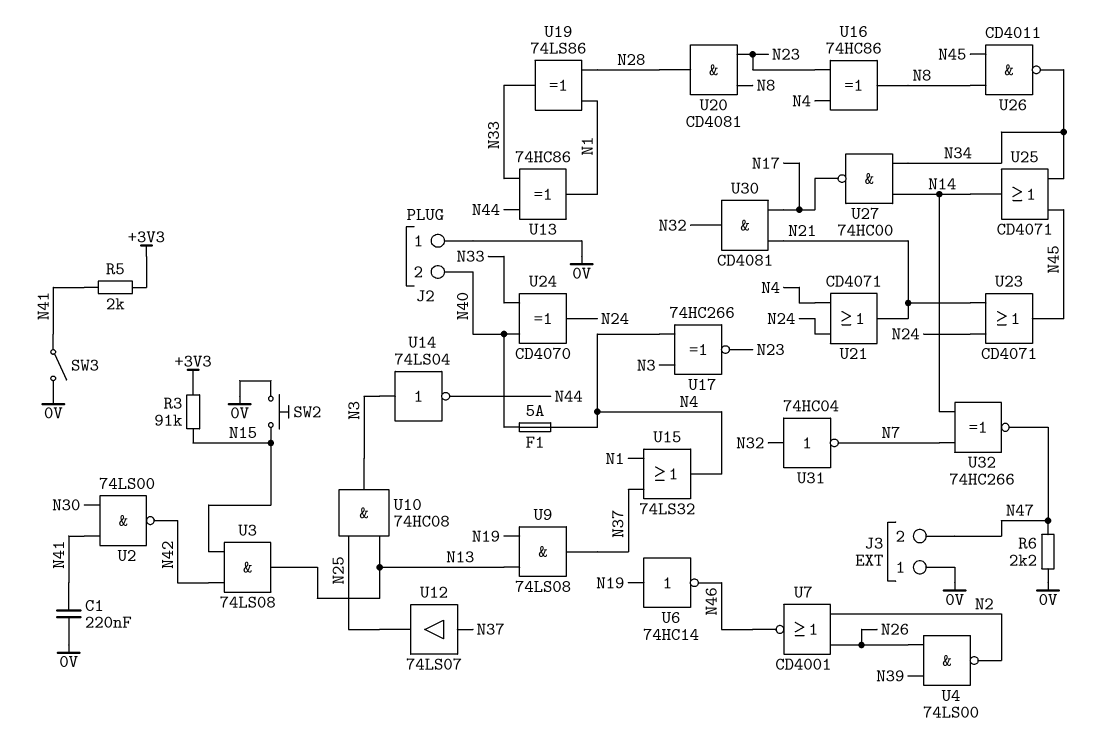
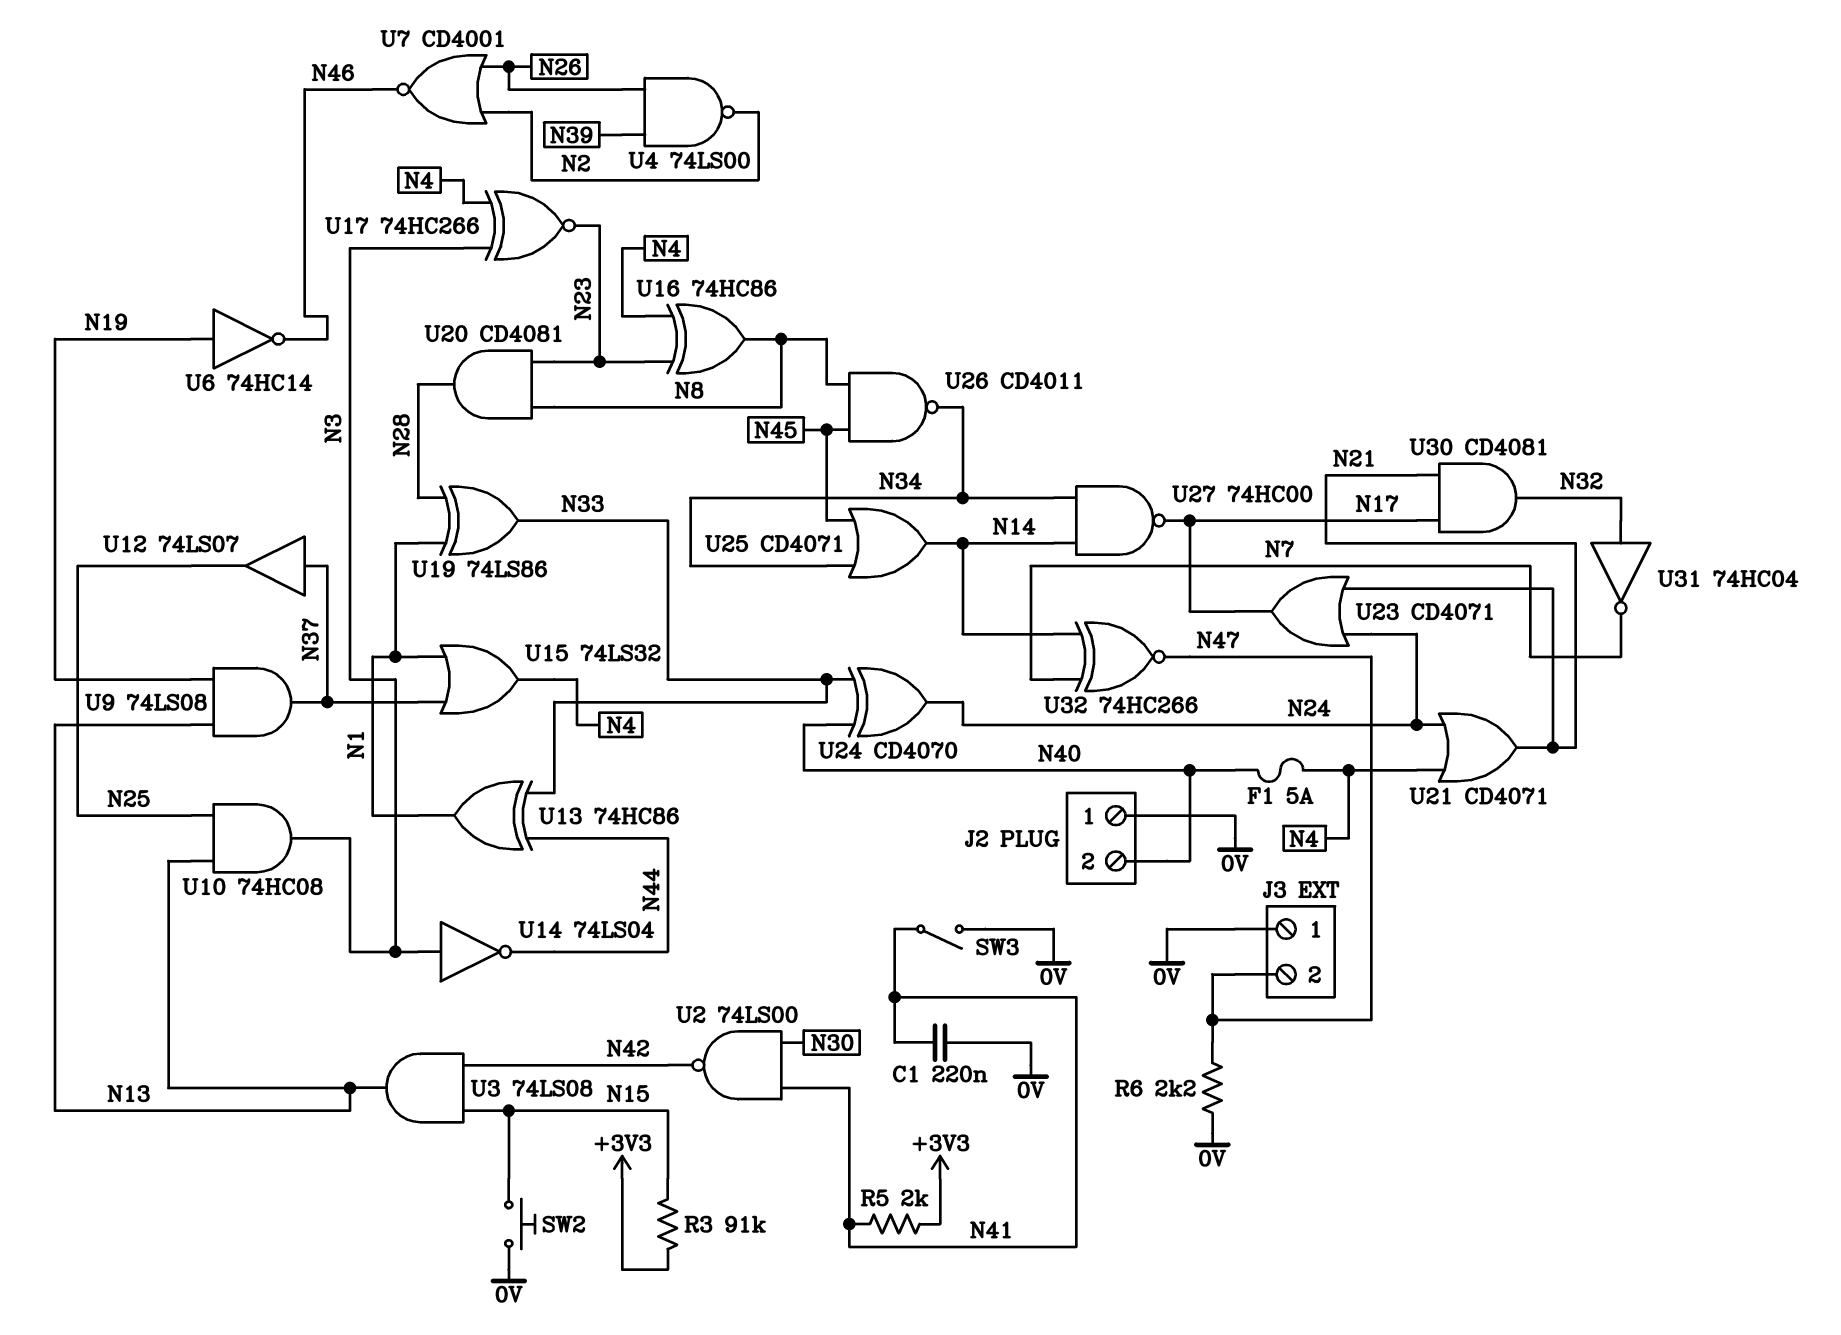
U23: OR CD4071 (in N21, in N24, out N45) -> OR CD4071 (in N21, in N24, out N17)

